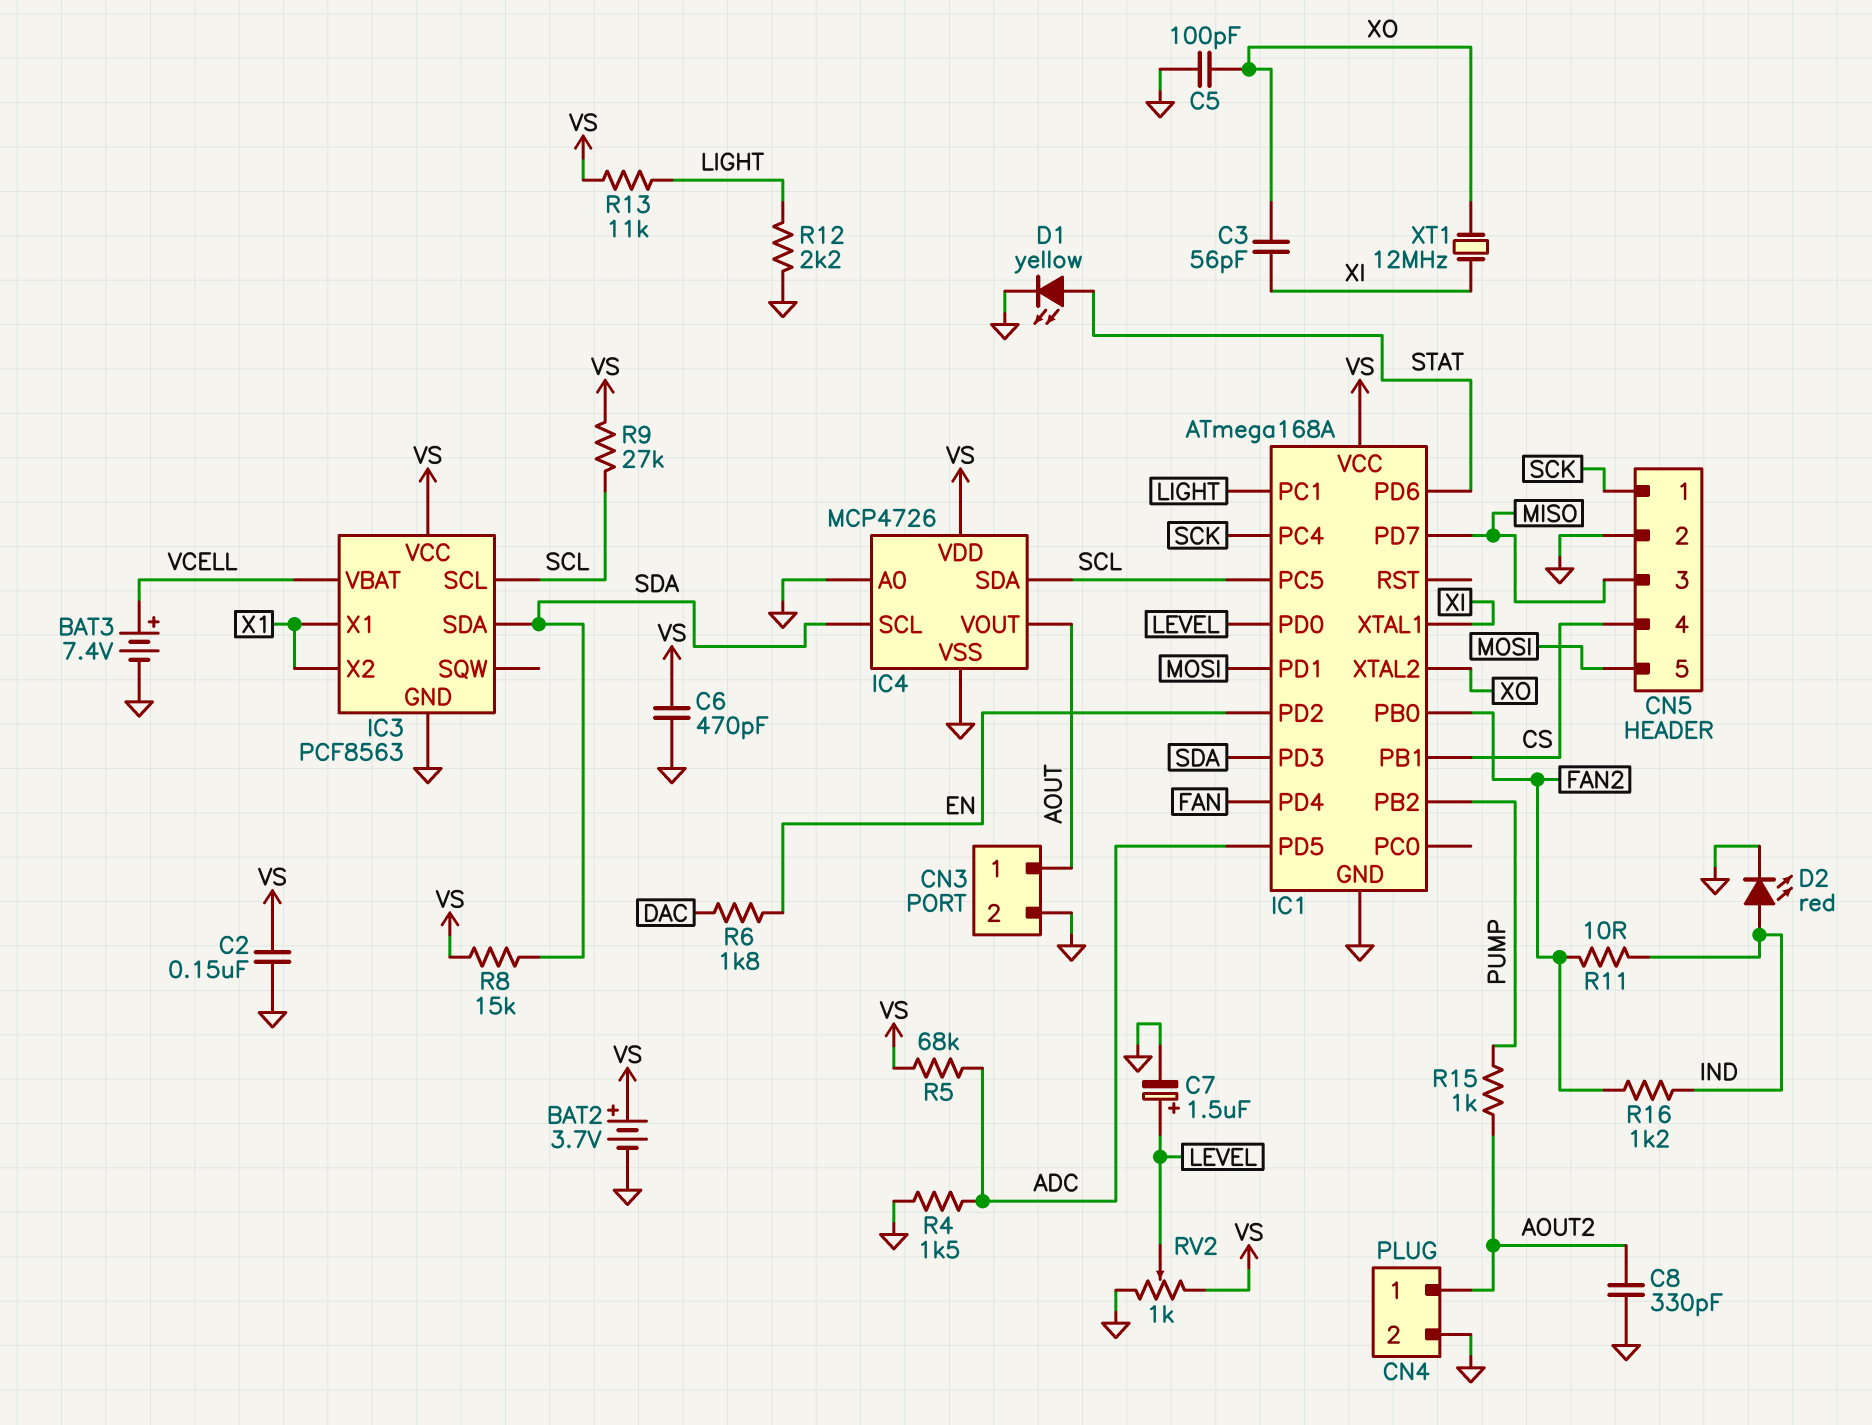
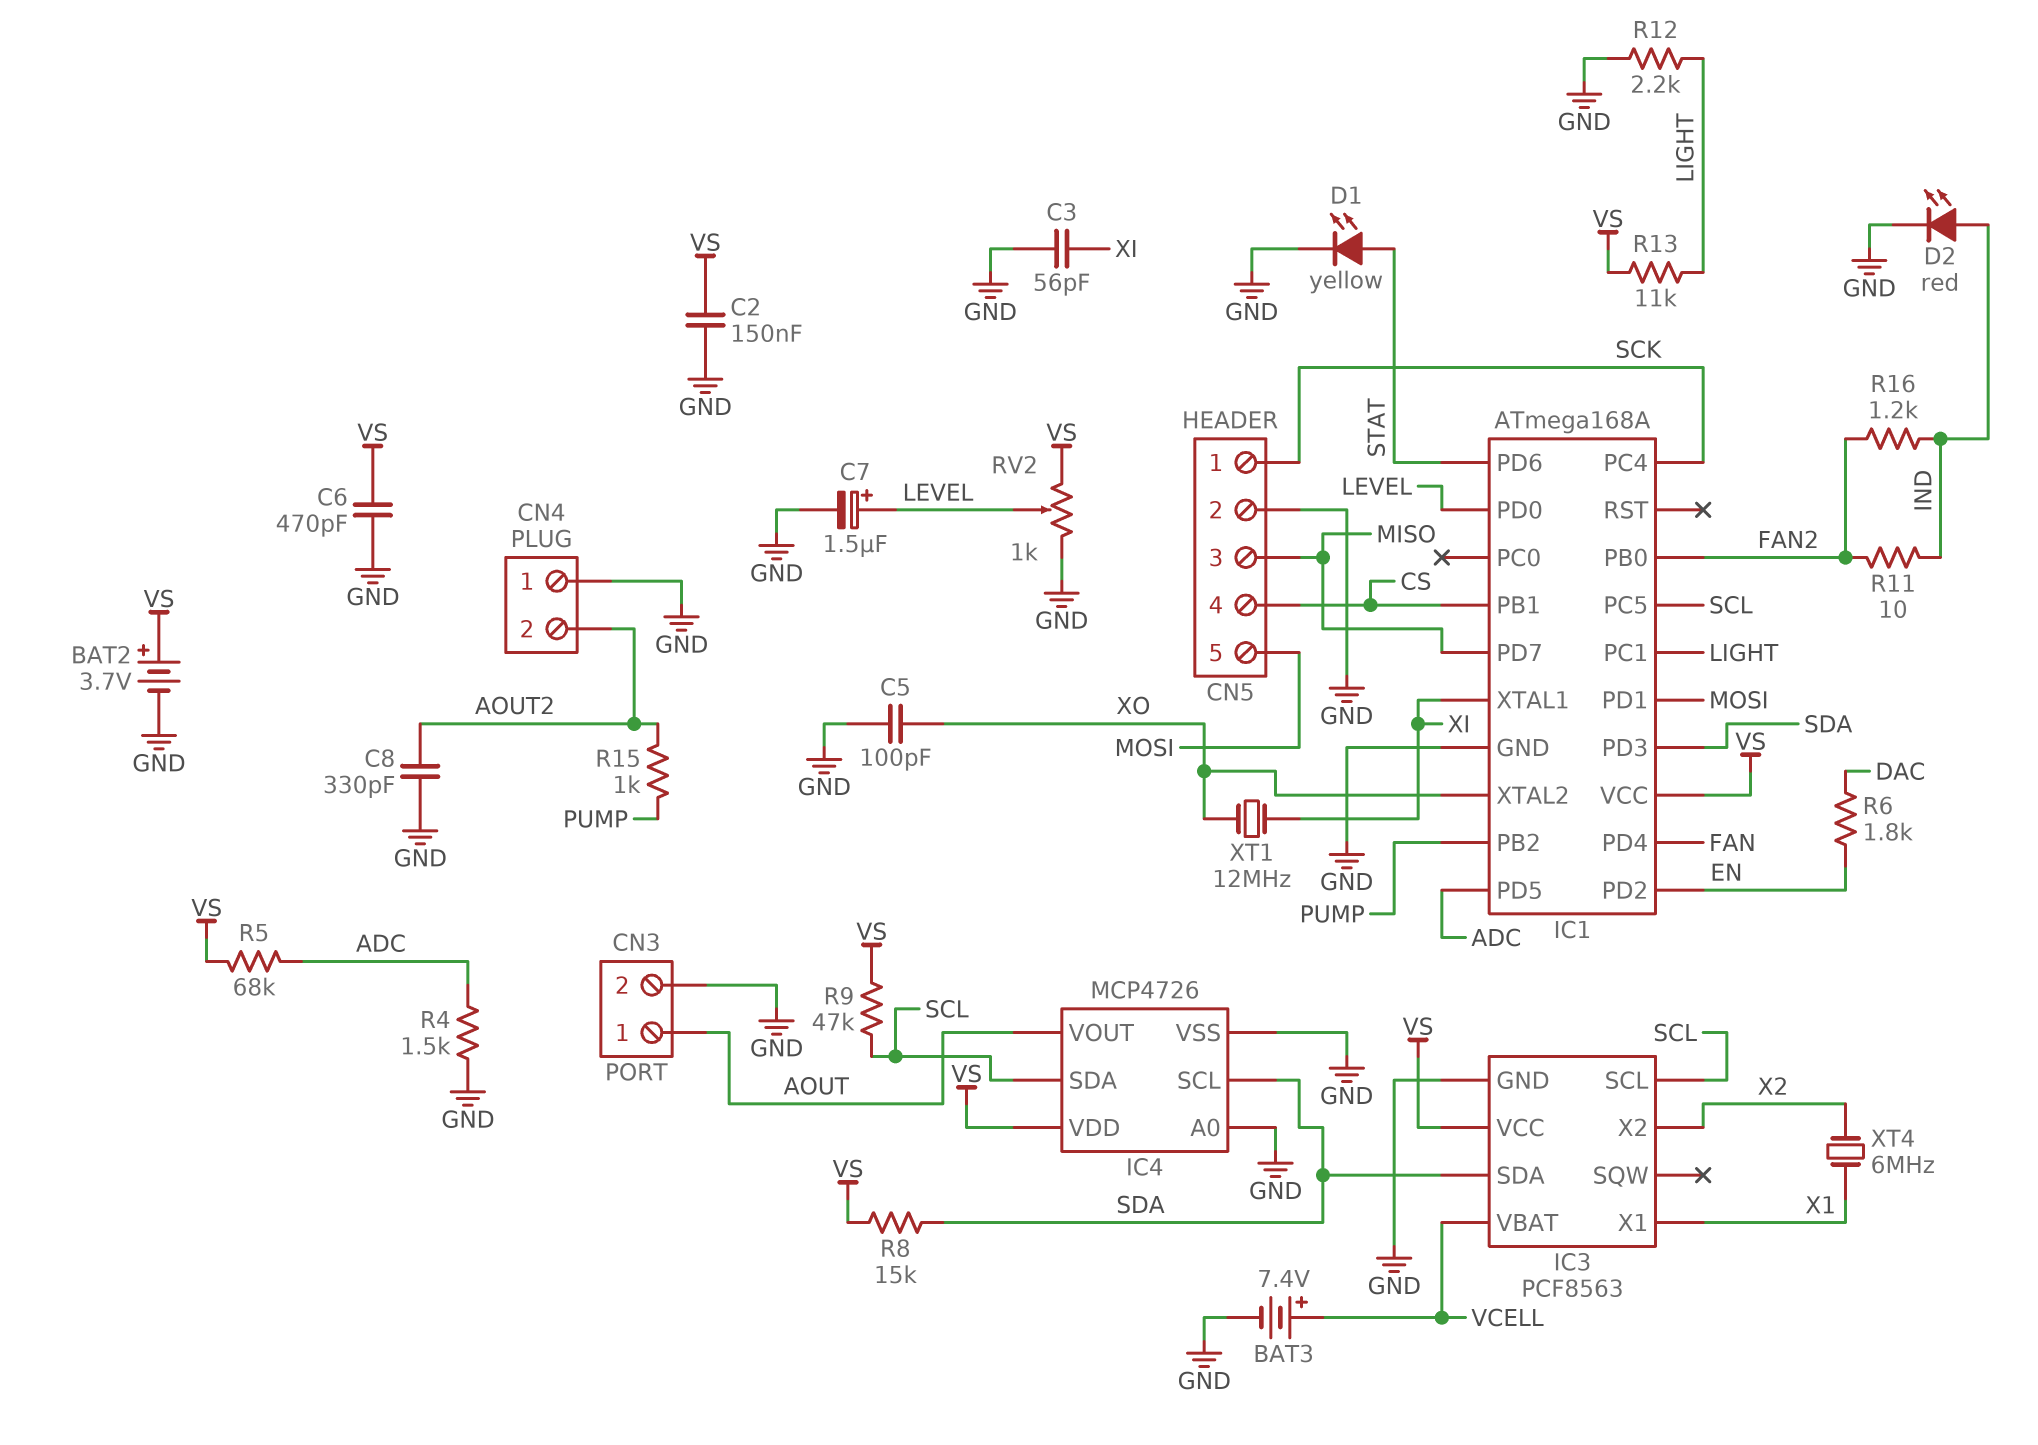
C3: 56pF (XI, XO) -> 56pF (GND, XI)
CN4 pin 1: AOUT2 -> GND
CN4 pin 2: GND -> AOUT2
IC3 pin X2: X1 -> X2
R9: 27k (SCL, VS) -> 47k (SCL, VS)
XT4: none -> 6MHz (X1, X2)

